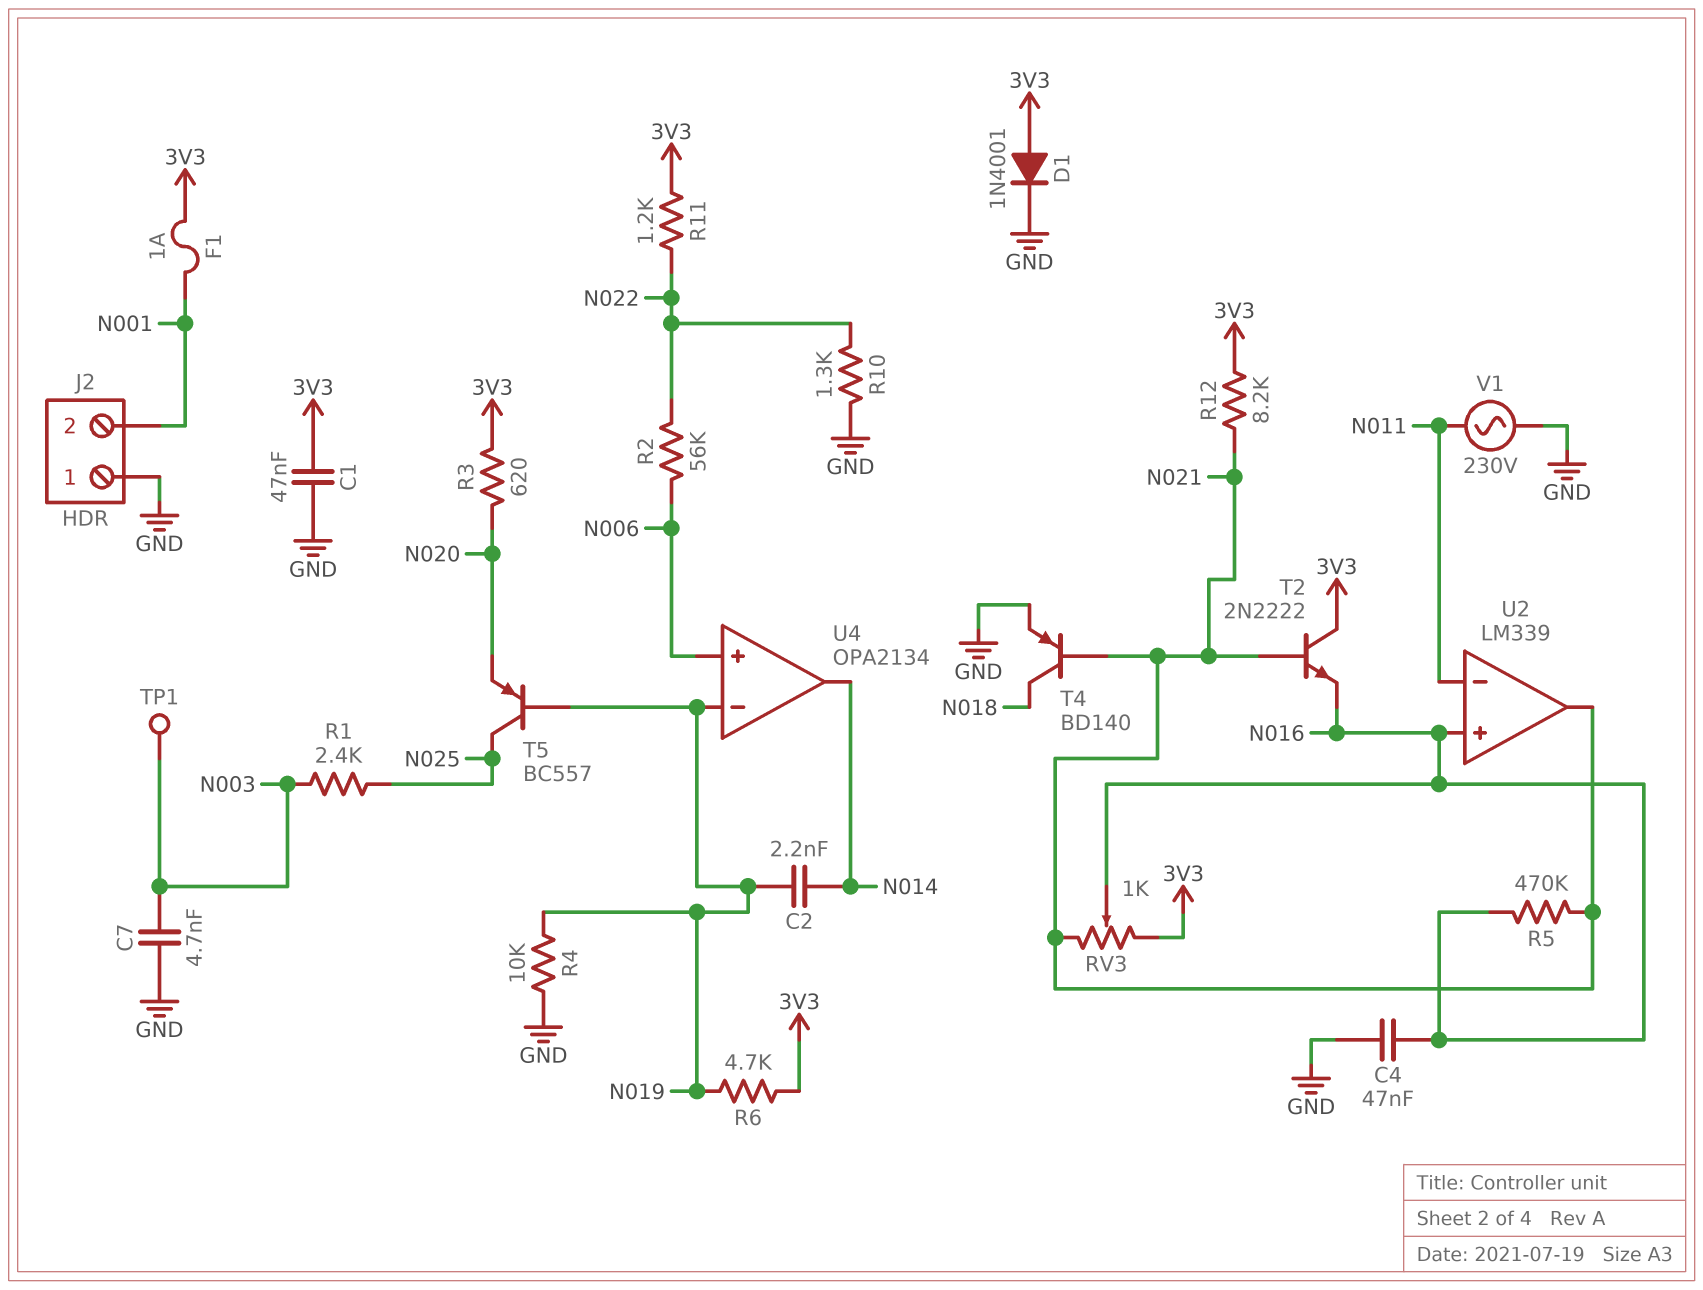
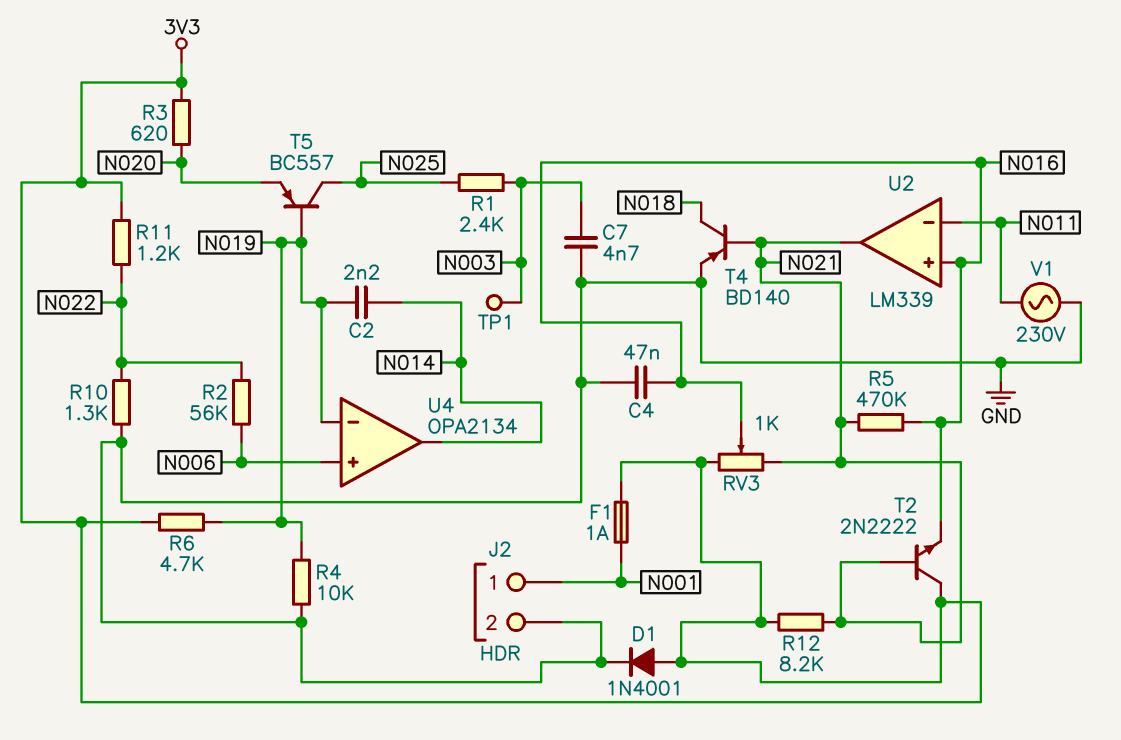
C1: 47nF (3V3, GND) -> none
J2 pin 1: GND -> N001
J2 pin 2: N001 -> GND

